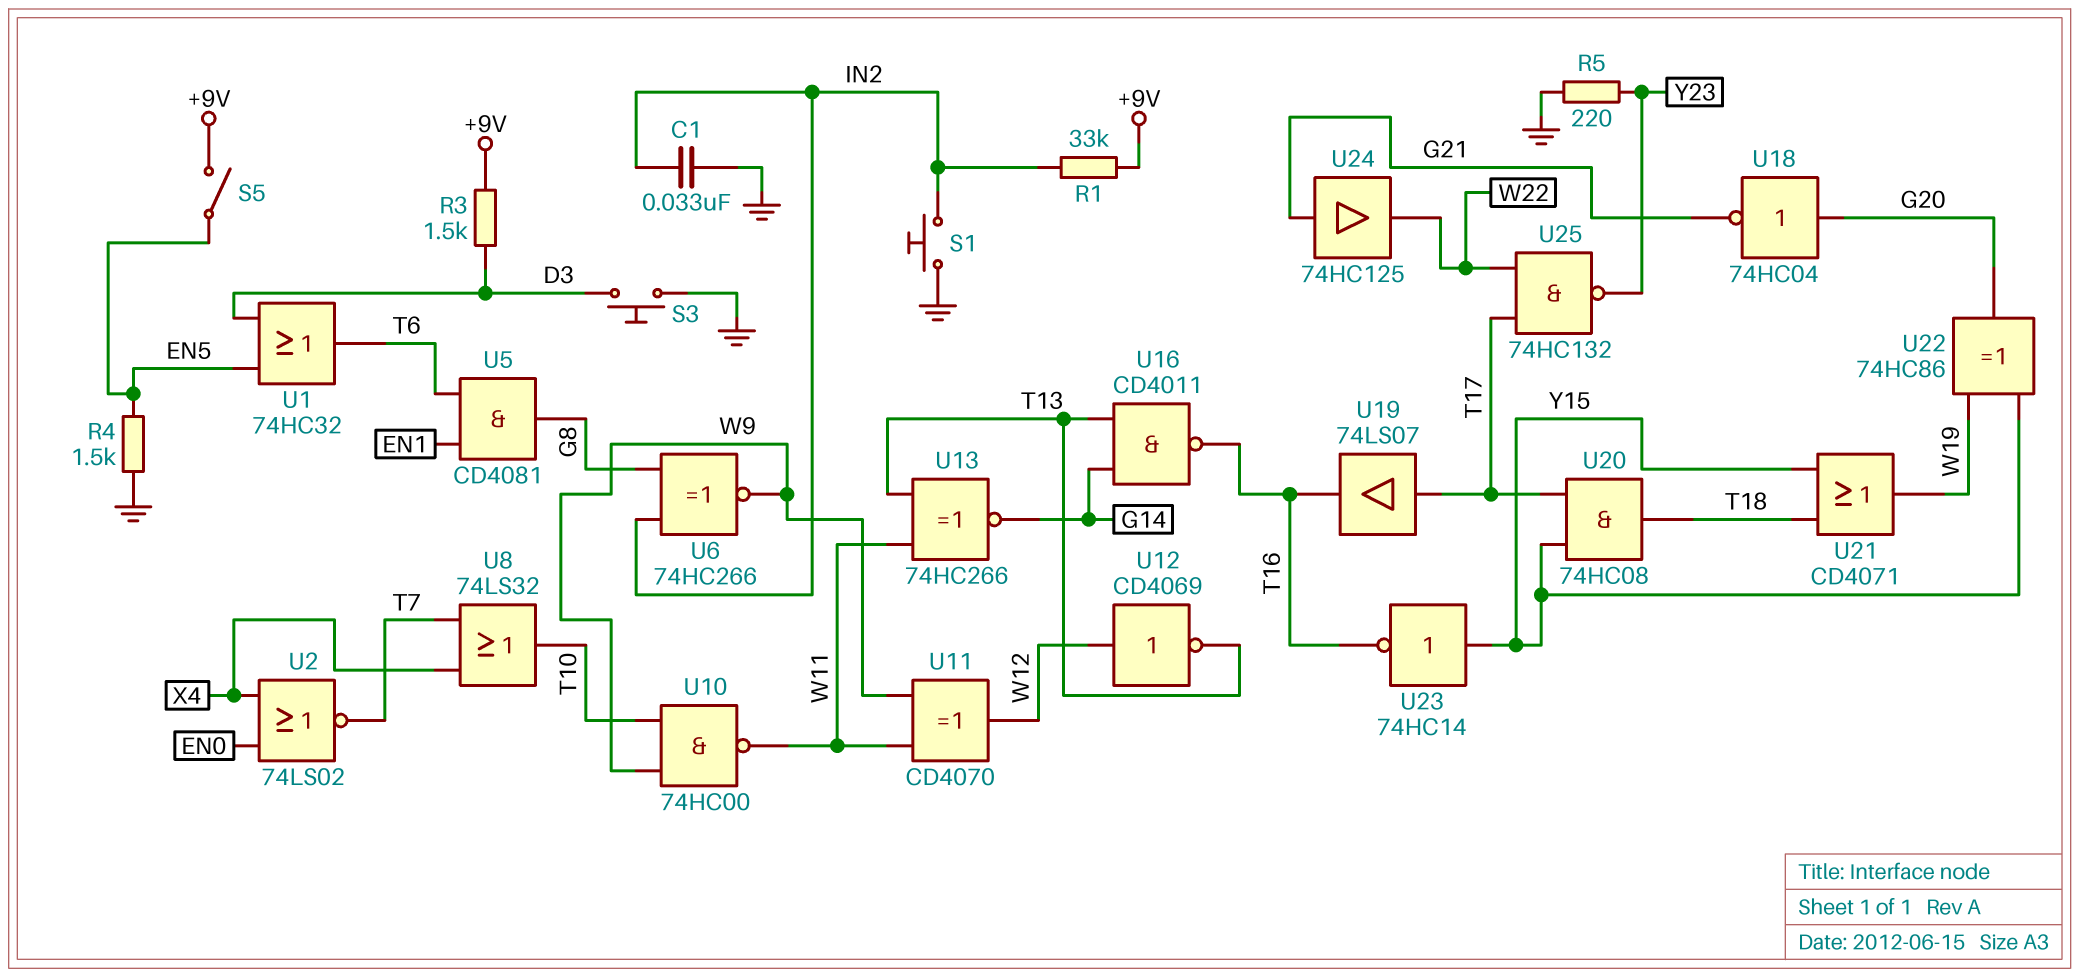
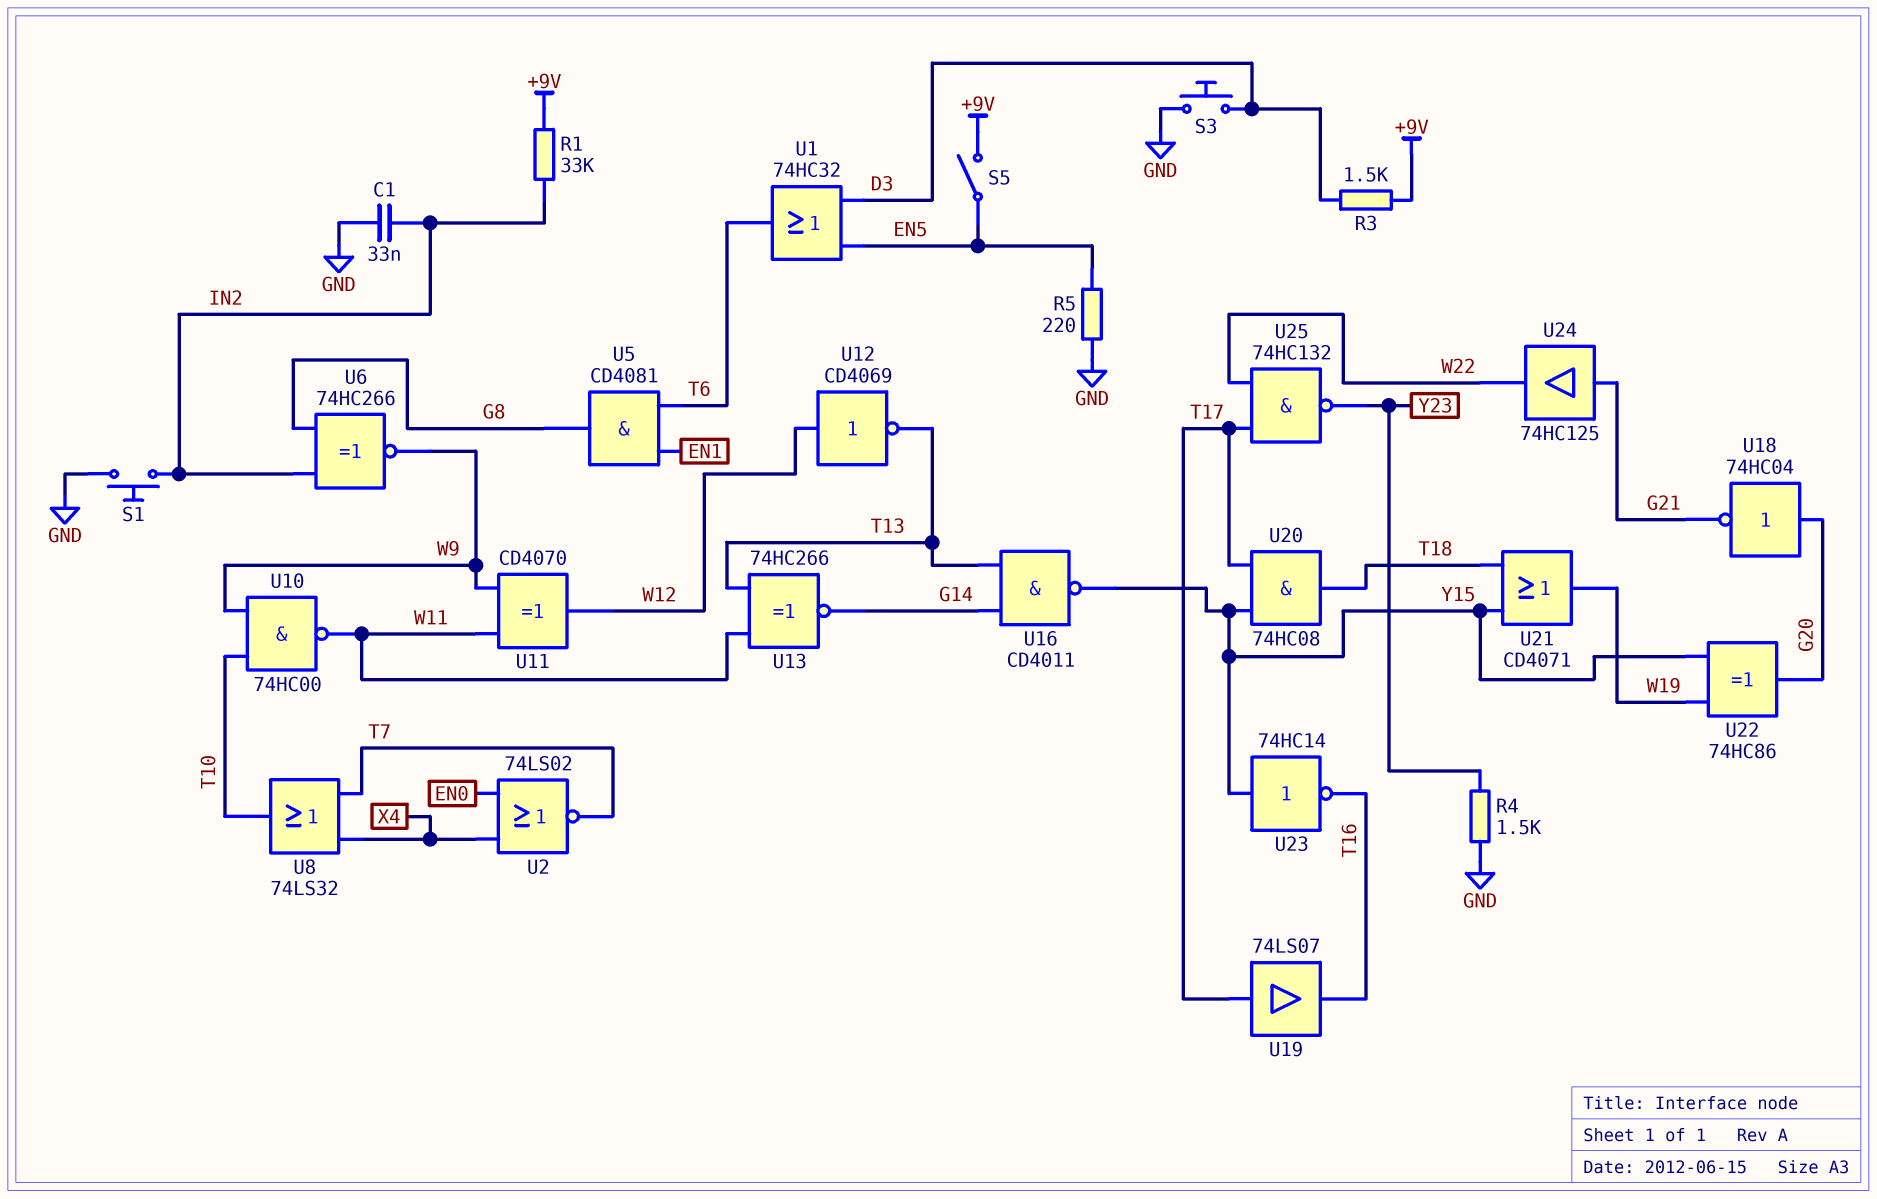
R4: 1.5k (EN5, GND) -> 1.5k (GND, Y23)
R5: 220 (GND, Y23) -> 220 (EN5, GND)
U16: NAND CD4011 (in G14, in T13, out T16) -> NAND CD4011 (in G14, in T13, out Y15)

